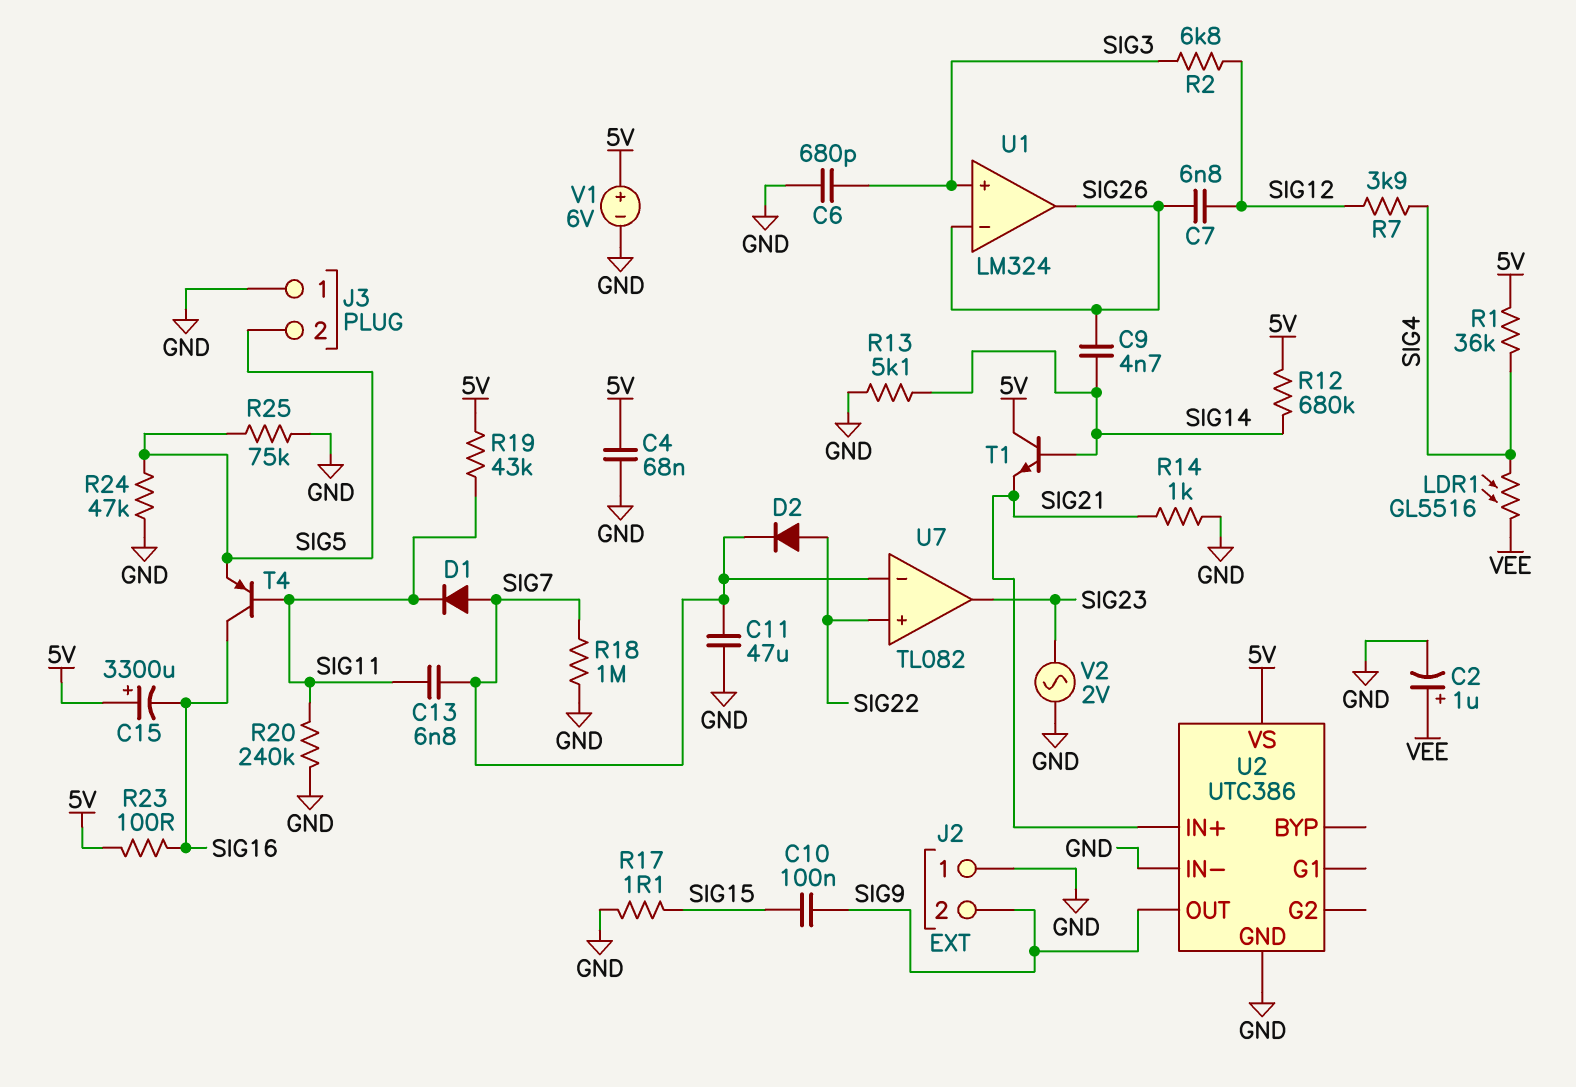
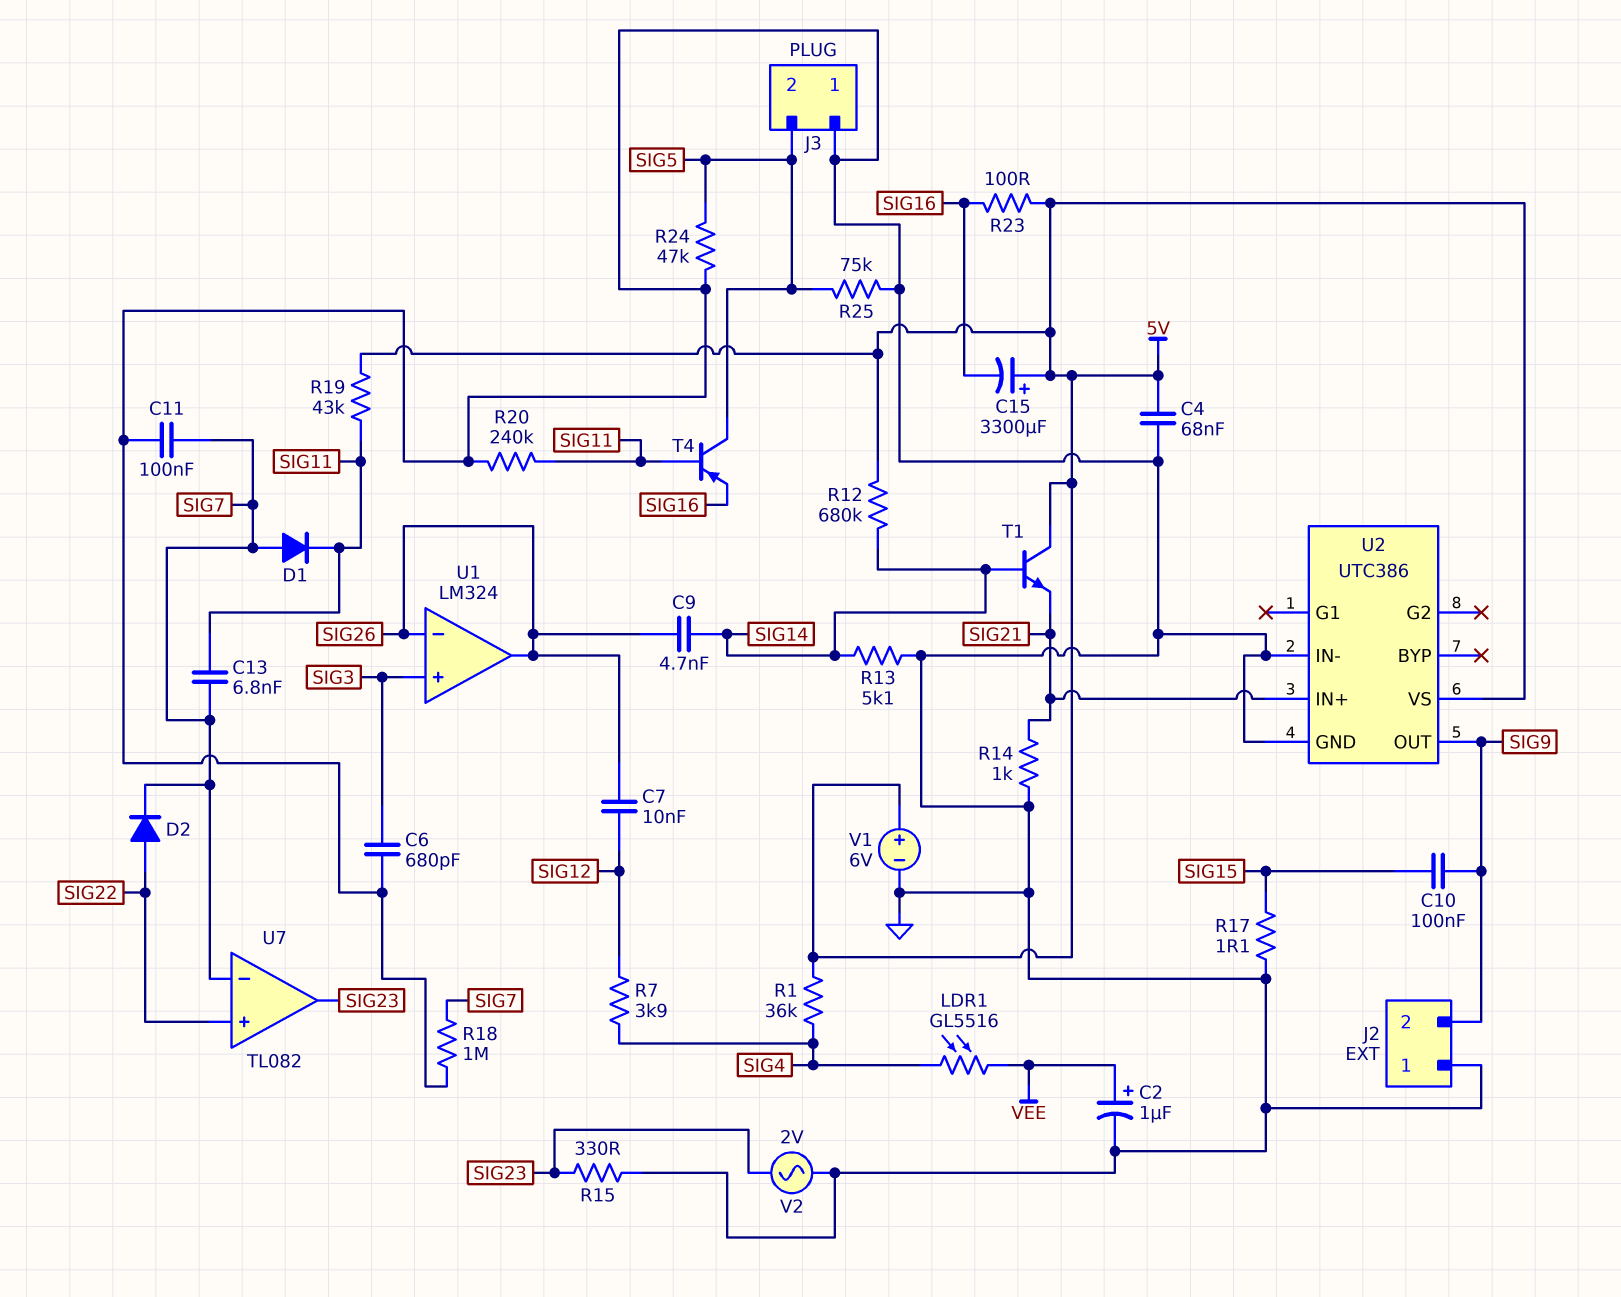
C7: 6.8nF (SIG12, SIG26) -> 10nF (SIG12, SIG26)
C11: 47uF (GND, SIG7) -> 100nF (GND, SIG7)
R2: 6.8k (SIG3, SIG12) -> none
R15: none -> 330 (GND, SIG23)
T4: PNP (B SIG11, C SIG16, E SIG5) -> PNP (B SIG11, C SIG5, E SIG16)

